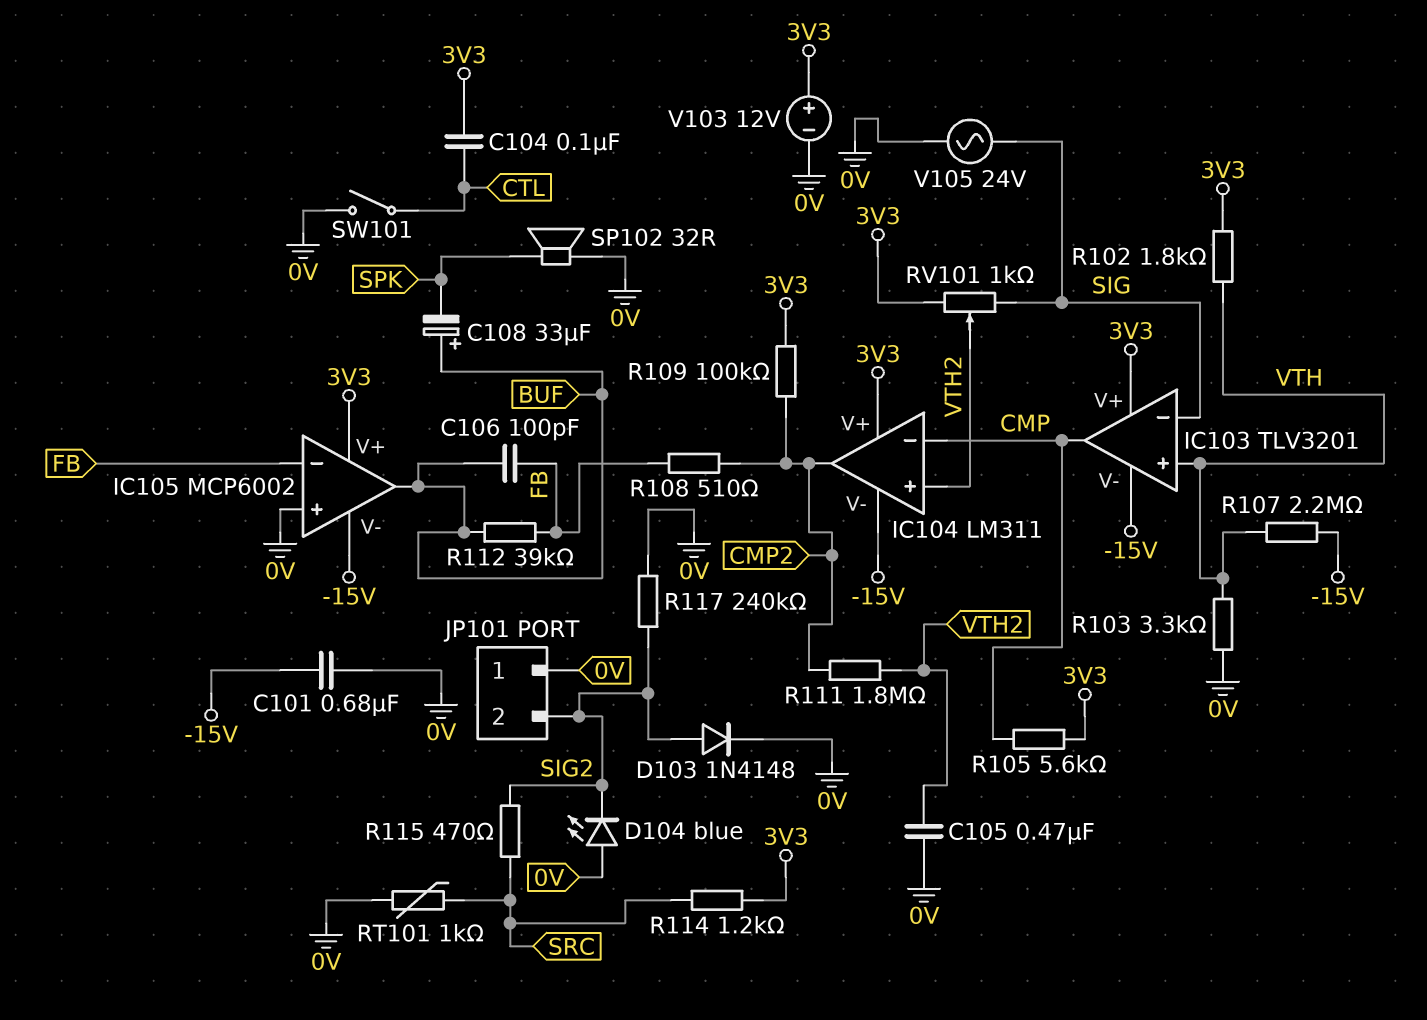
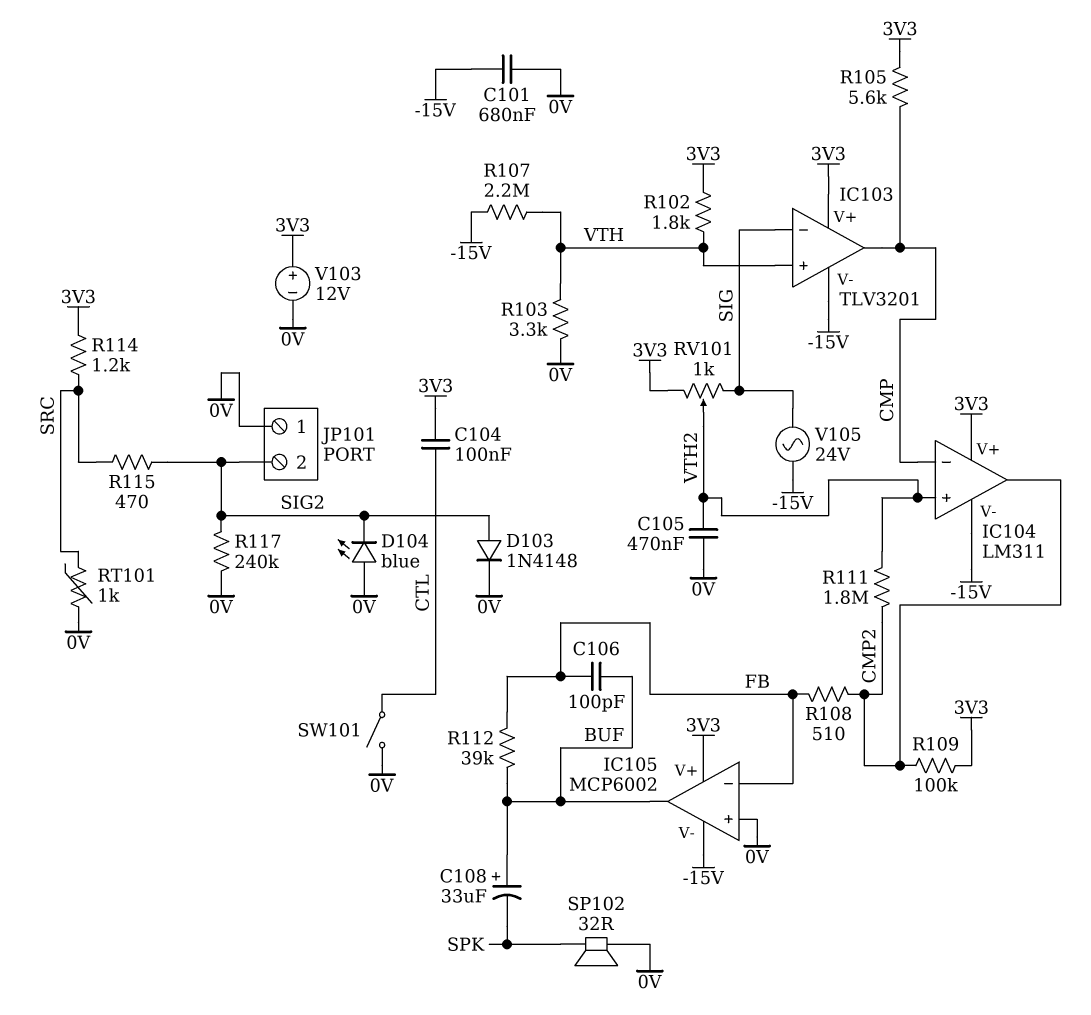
V105: AC 24V (0V, SIG) -> AC 24V (-15V, SIG)

